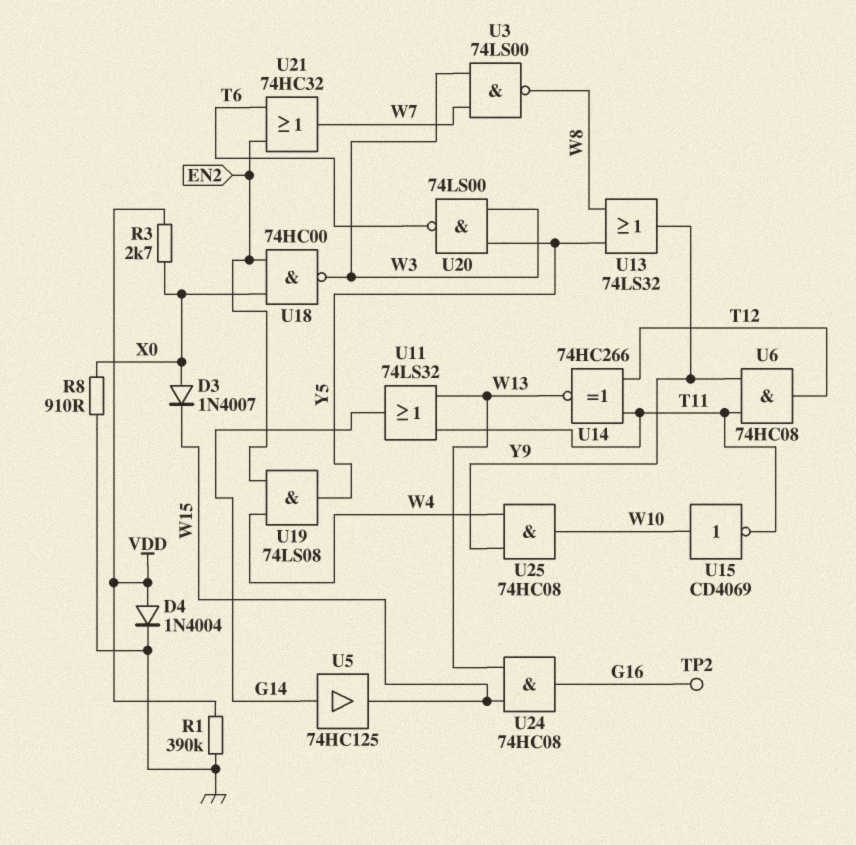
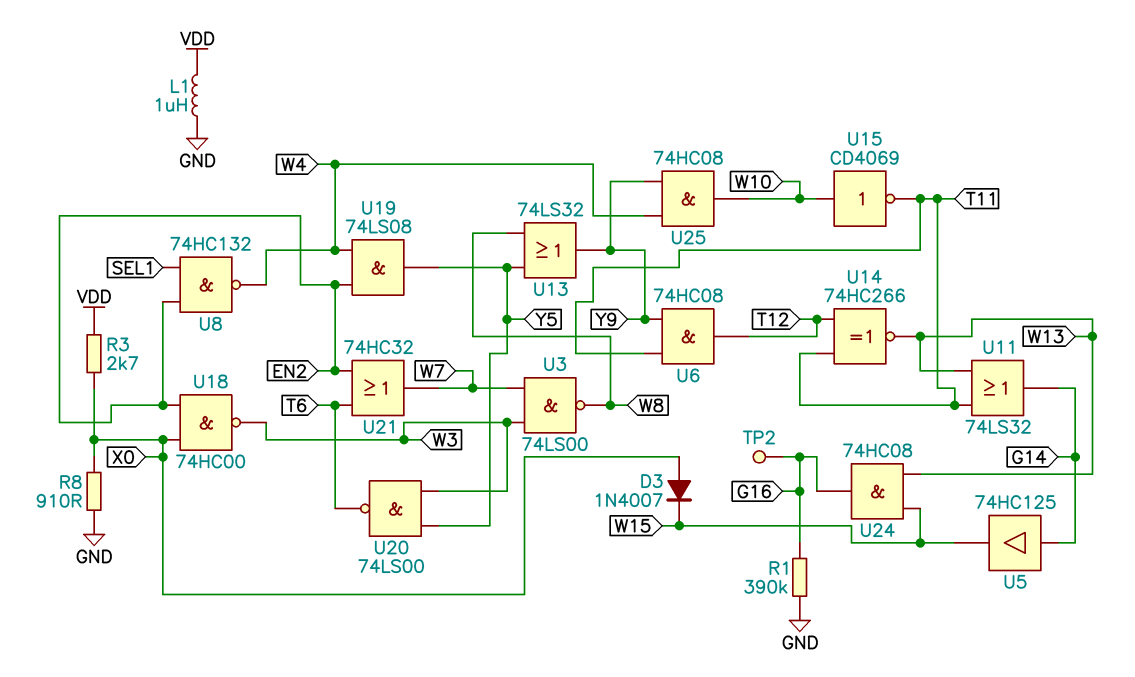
D4: diode 1N4004 (A VDD, K GND) -> none
L1: none -> 1uH (GND, VDD)
R1: 390k (GND, VDD) -> 390k (G16, GND)
U8: none -> NAND 74HC132 (in EN2, in SEL1, out W4)

